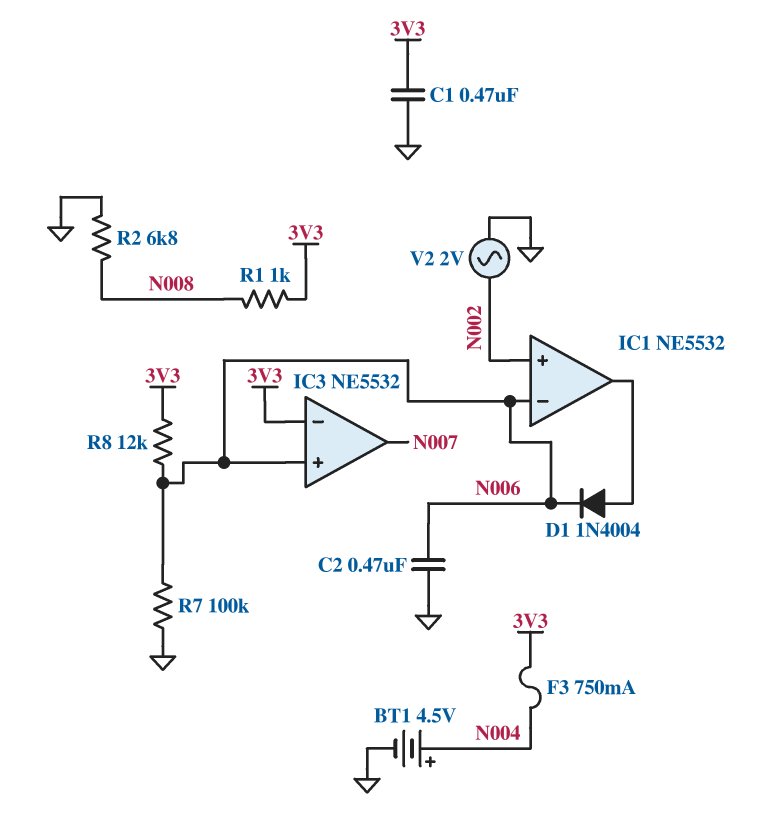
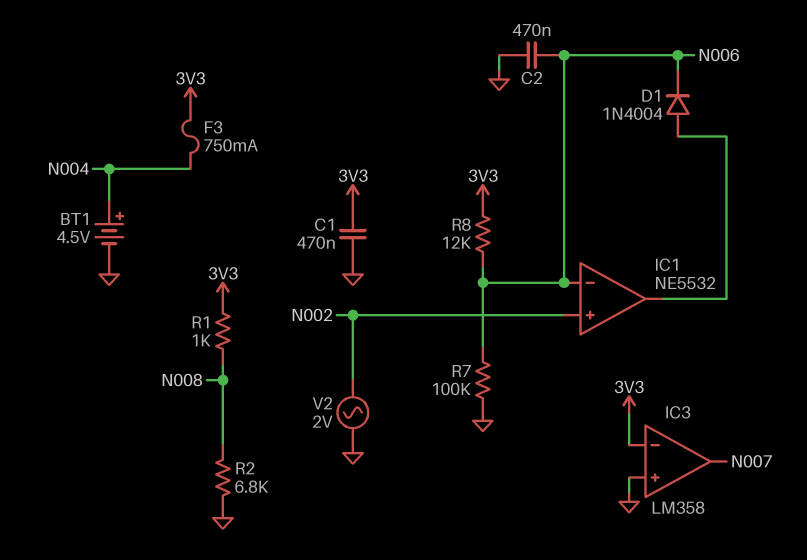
IC3: NE5532 -> LM358
IC3 pin in+: N006 -> GND

